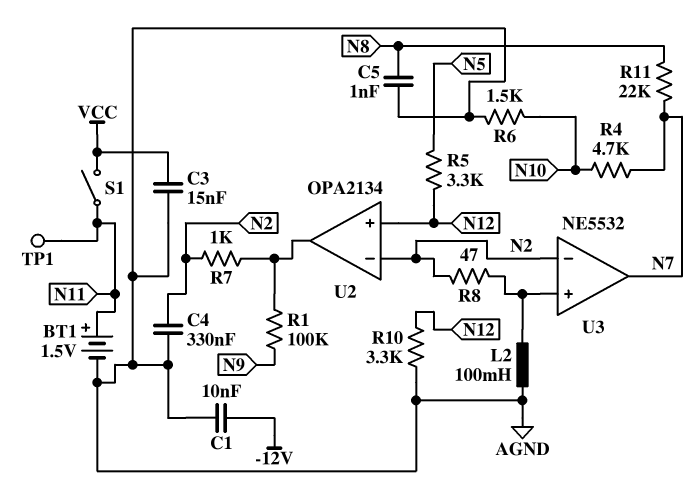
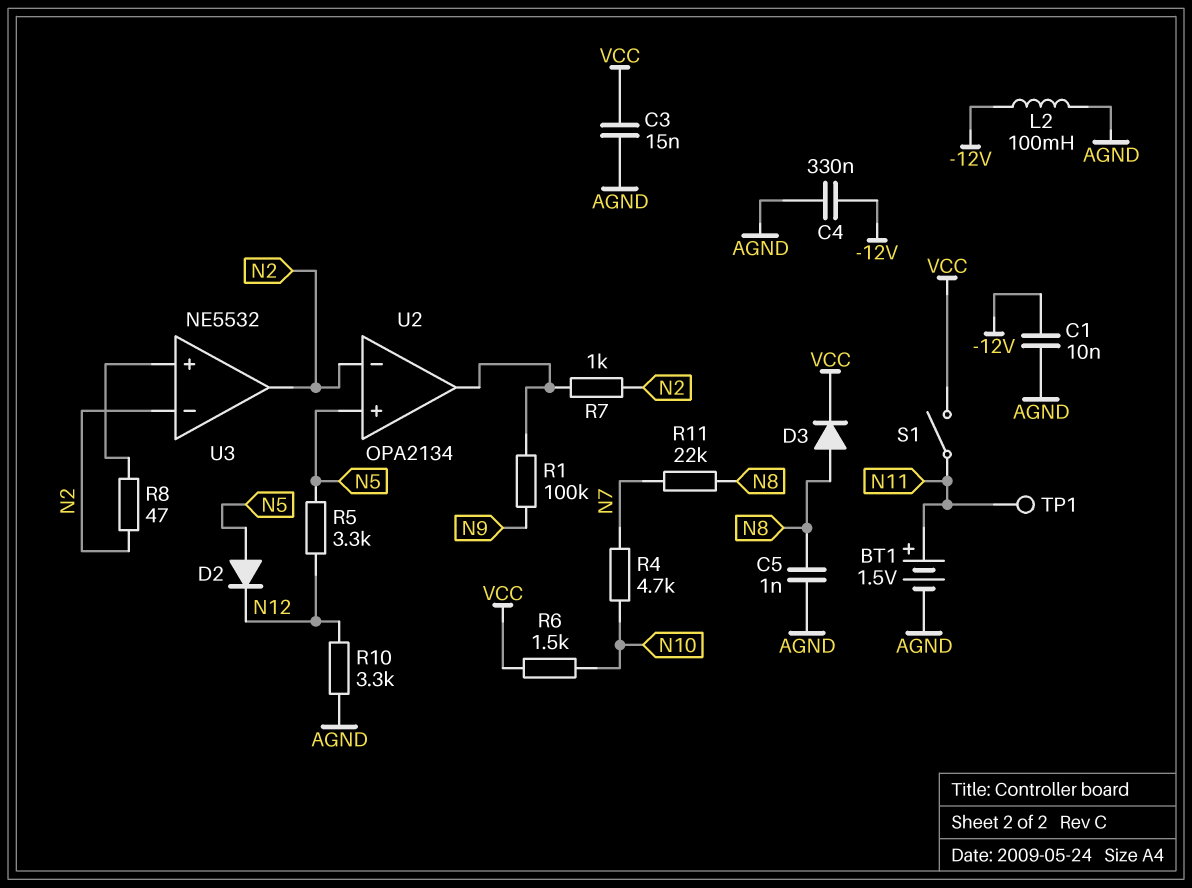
C4: 330nF (AGND, N2) -> 330nF (-12V, AGND)
D2: none -> diode (A N5, K N12)
D3: none -> diode (A N8, K VCC)
L2: 100mH (AGND, U3/in+) -> 100mH (-12V, AGND)
R6: 1.5k (AGND, N10) -> 1.5k (N10, VCC)
U2 pin in+: N12 -> N5
U3 pin out: N7 -> N2

